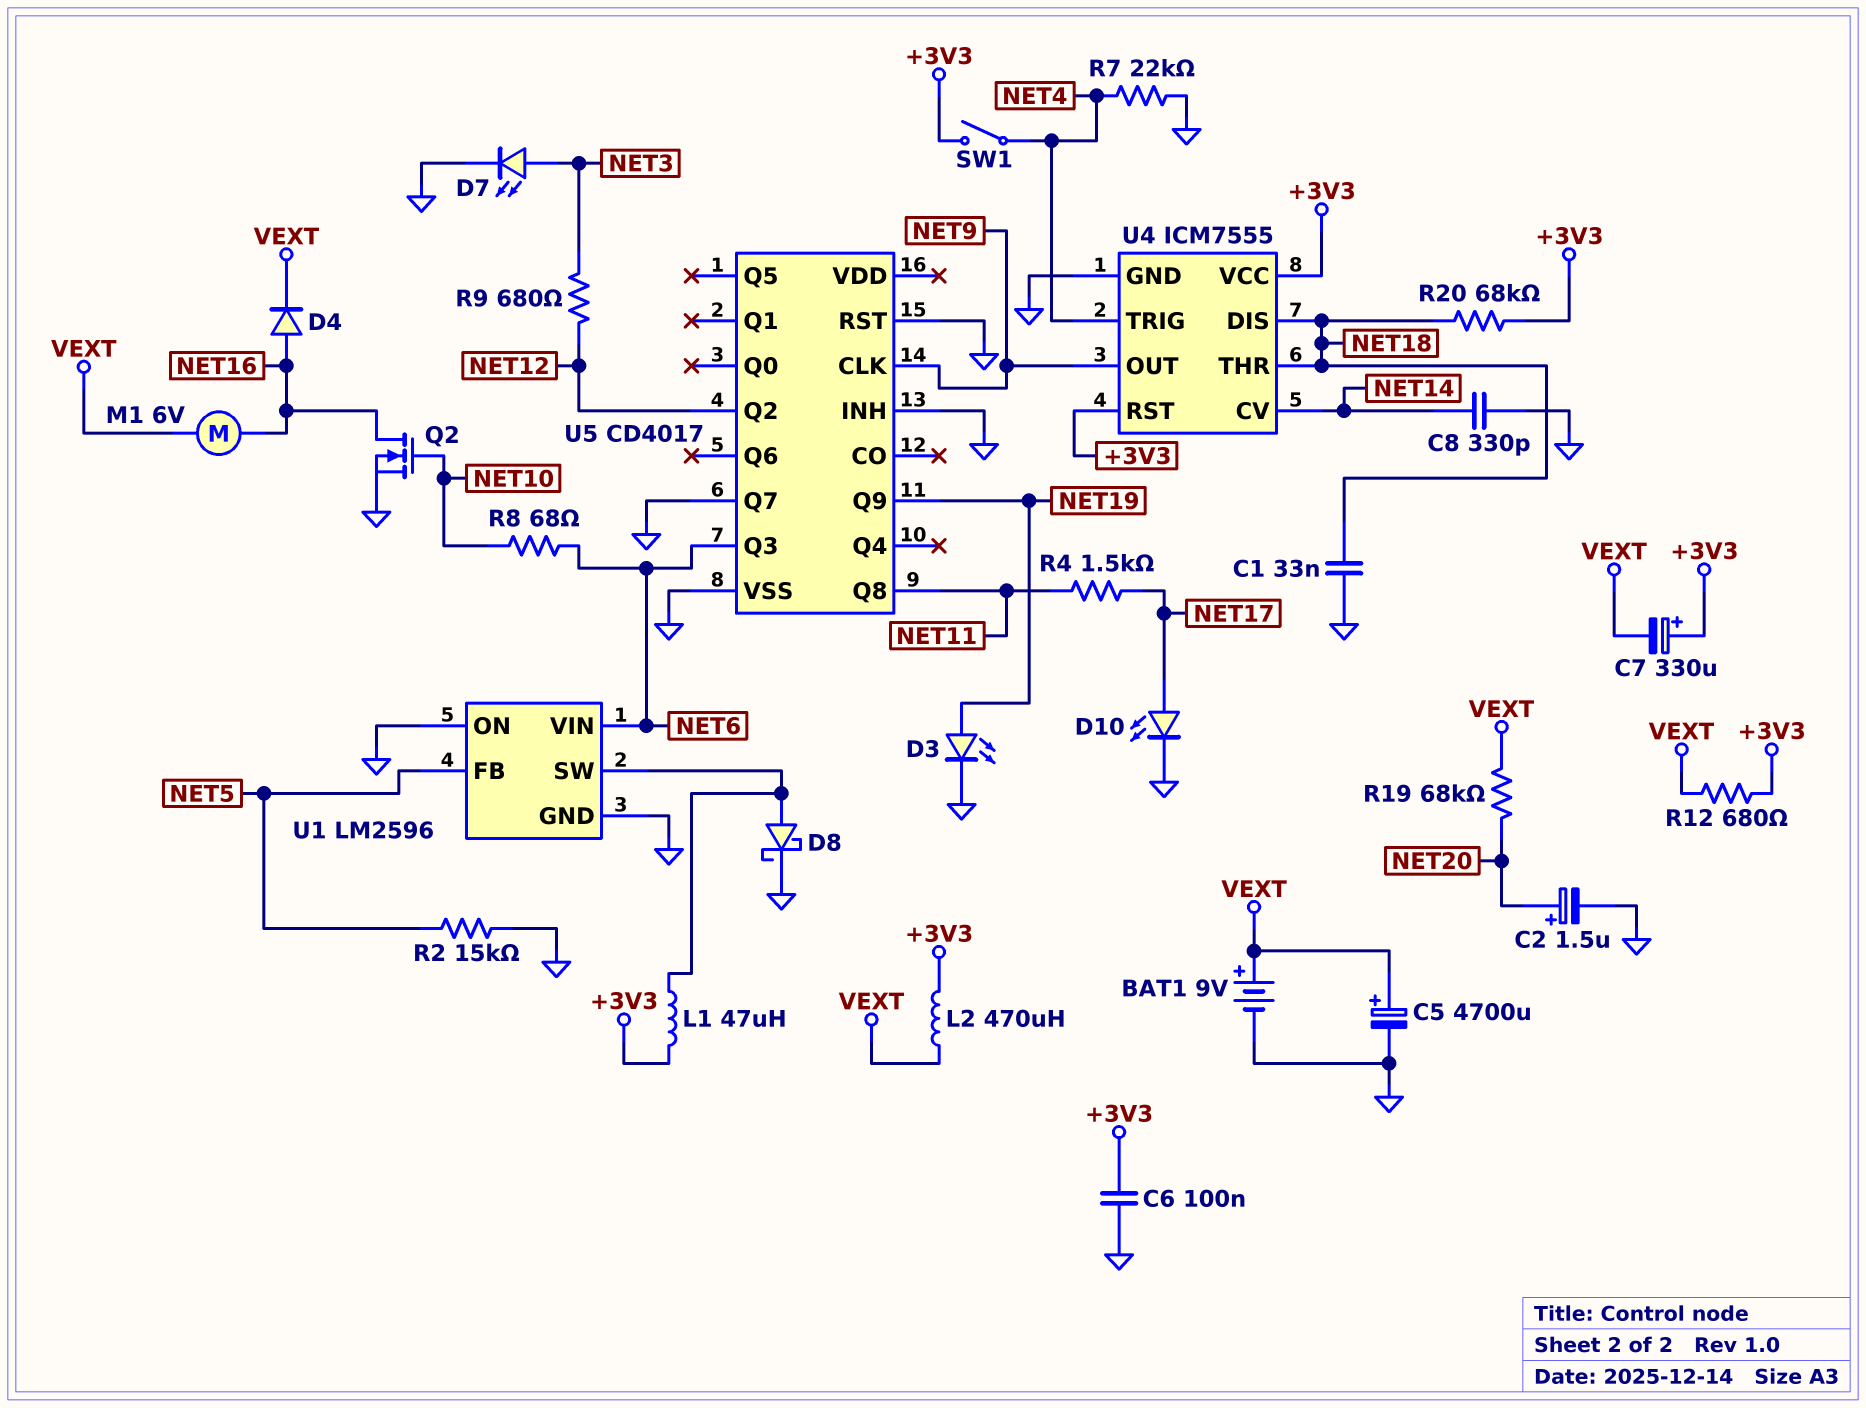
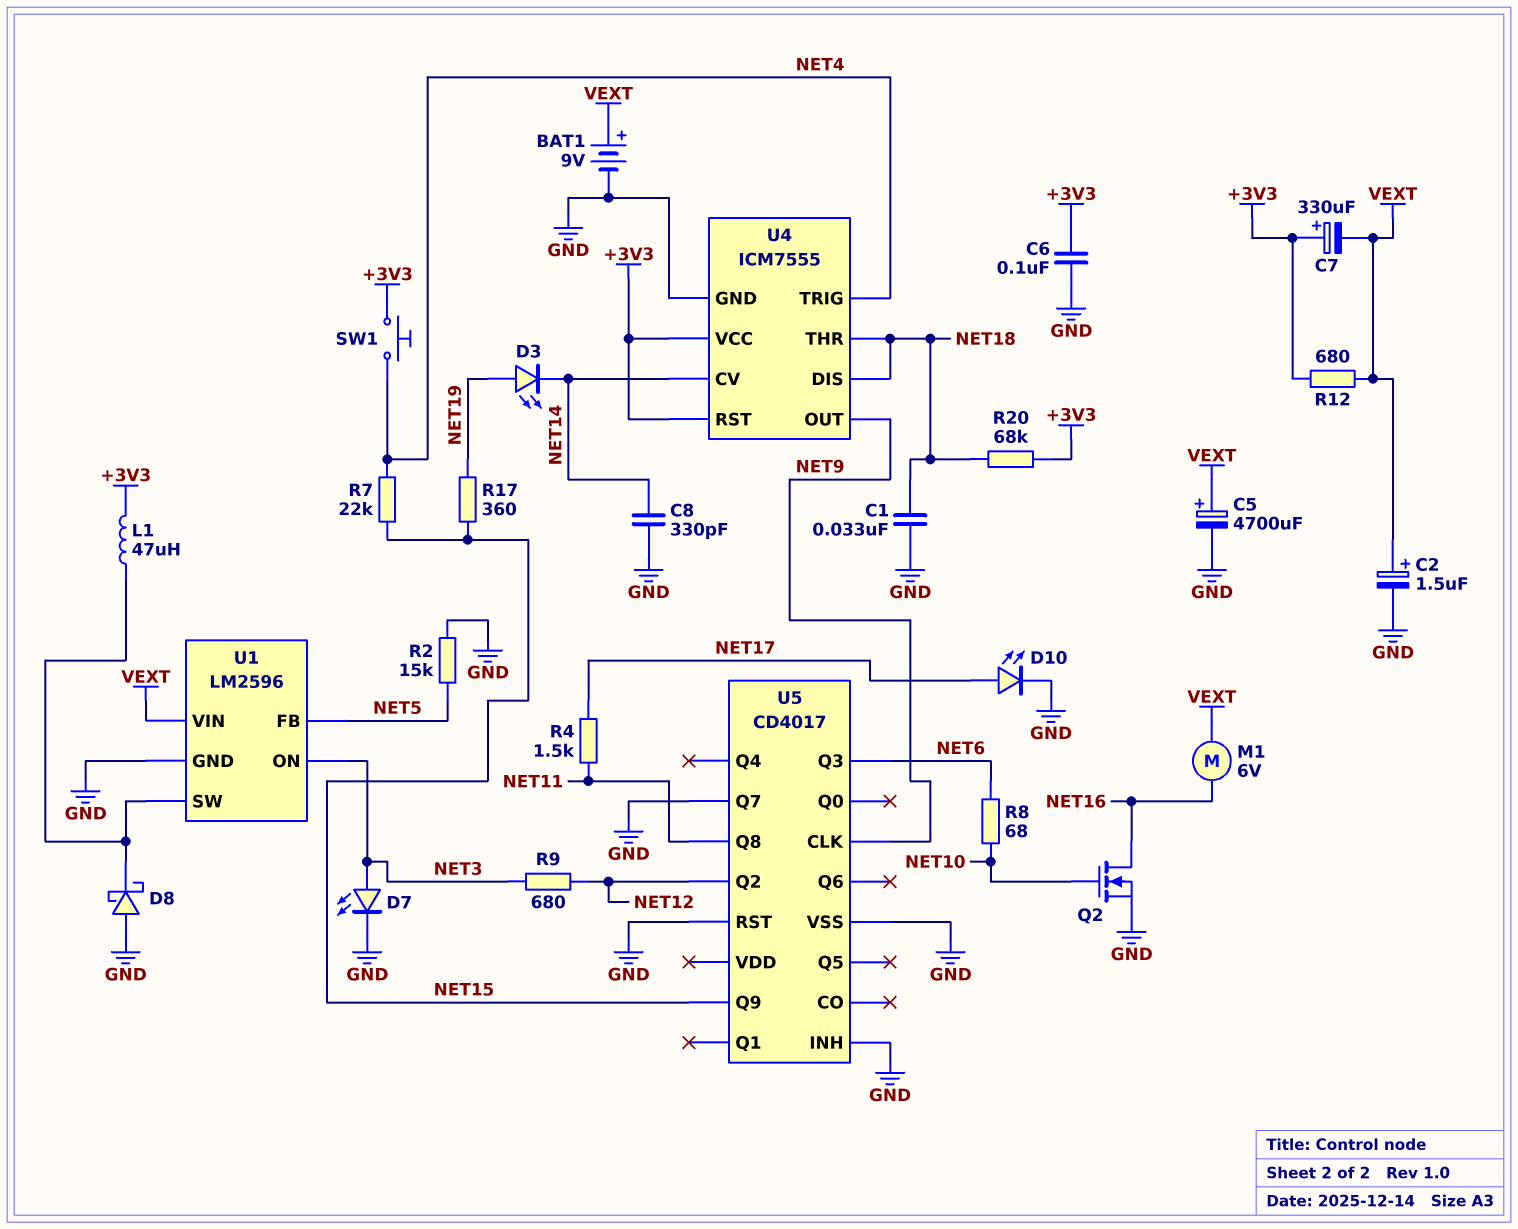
C2: 1.5uF (plus NET20, minus GND) -> 1.5uF (plus VEXT, minus GND)
D3: LED (A NET19, K GND) -> LED (A NET19, K NET14)
D4: diode (A NET16, K VEXT) -> none
D8: schottky (A U1/SW, K GND) -> schottky (A GND, K U1/SW)
L2: 470uH (+3V3, VEXT) -> none
R7: 22k (GND, NET4) -> 22k (NET4, NET15)
R17: none -> 360 (NET15, NET19)
R19: 68k (NET20, VEXT) -> none
SW1: switch (+3V3, NET4) -> button (+3V3, NET4)
U1 pin ON: GND -> NET3
U1 pin VIN: NET6 -> VEXT
U5 pin Q9: NET19 -> NET15

